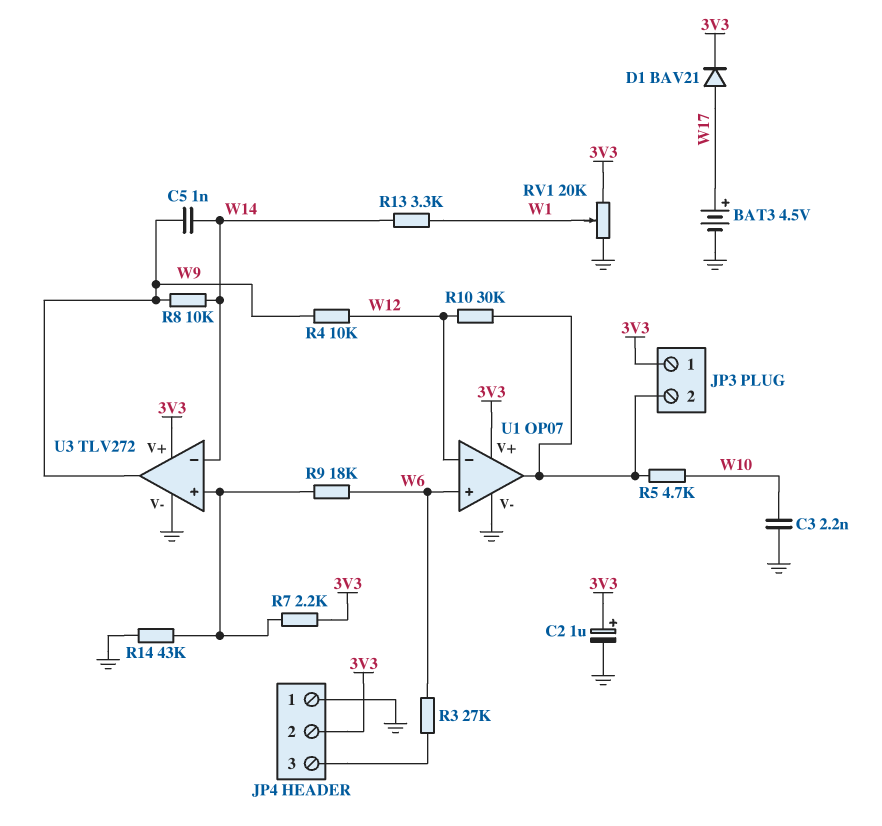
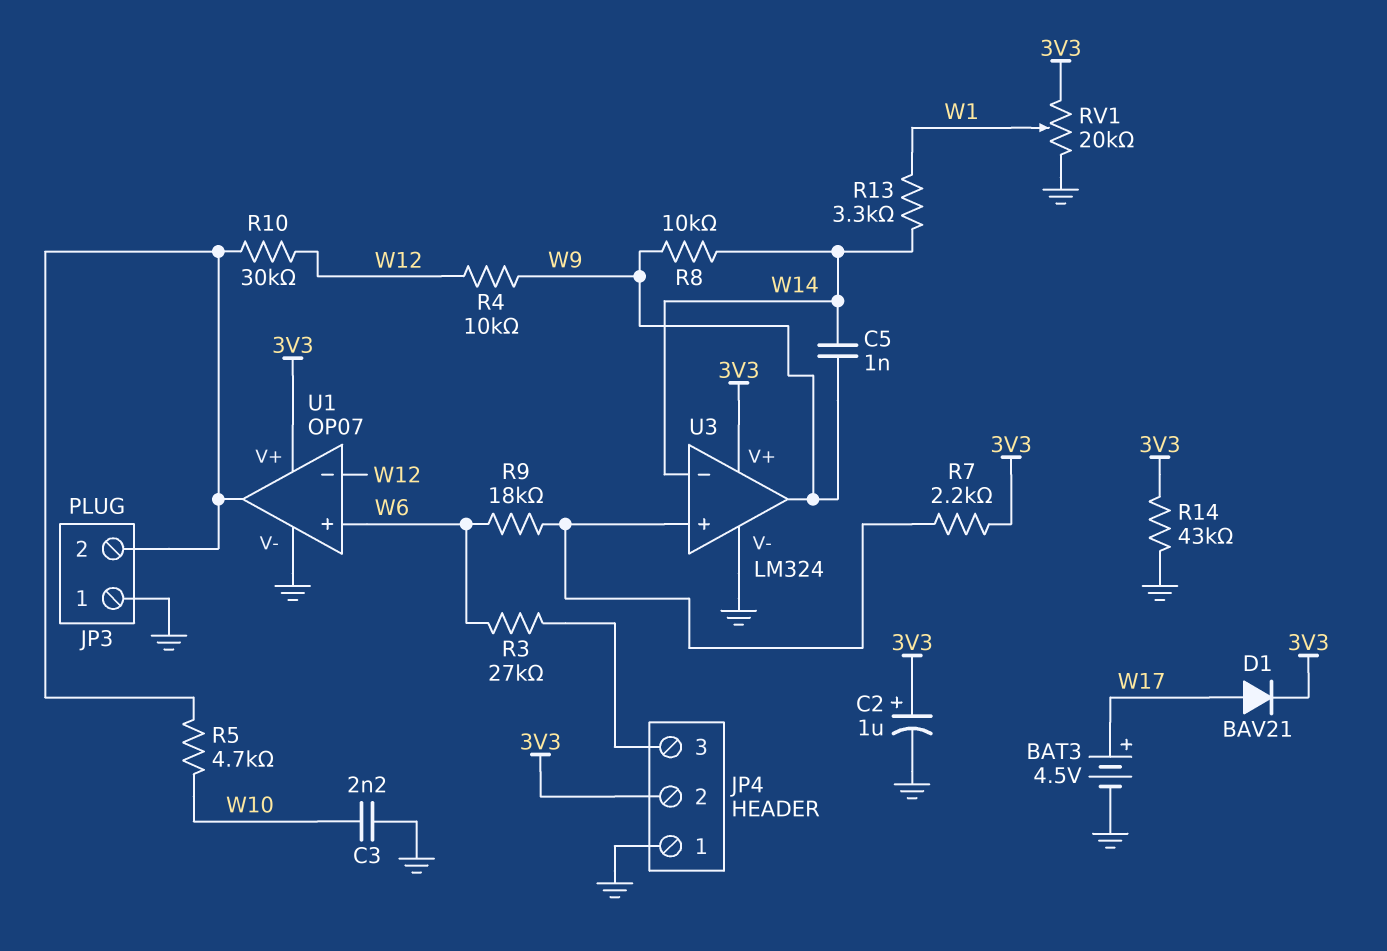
JP3 pin 1: 3V3 -> GND
R14: 43k (GND, U3/in+) -> 43k (3V3, GND)
U3: TLV272 -> LM324

